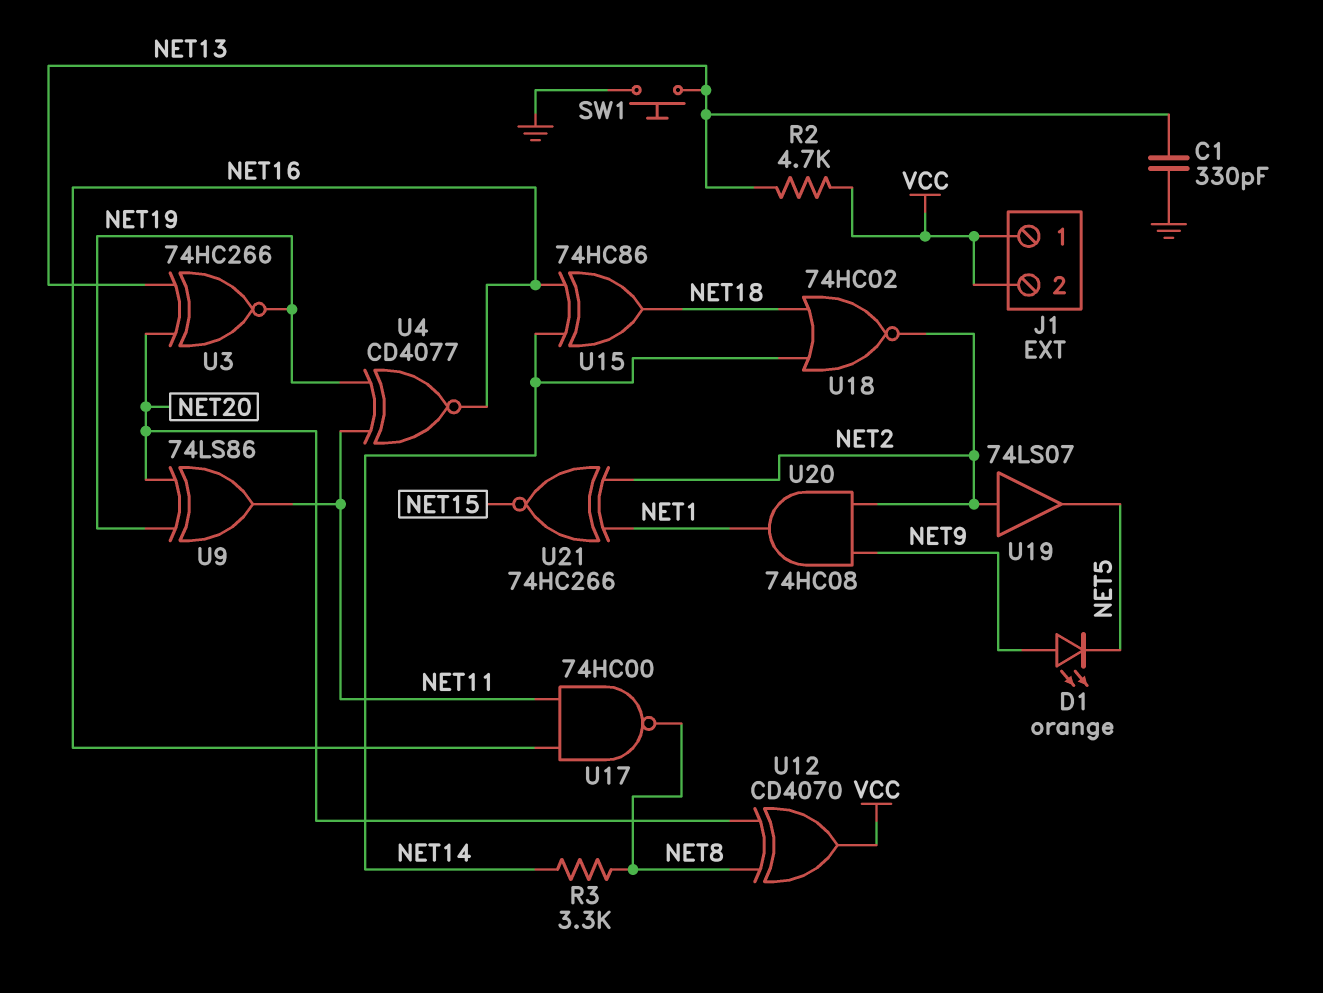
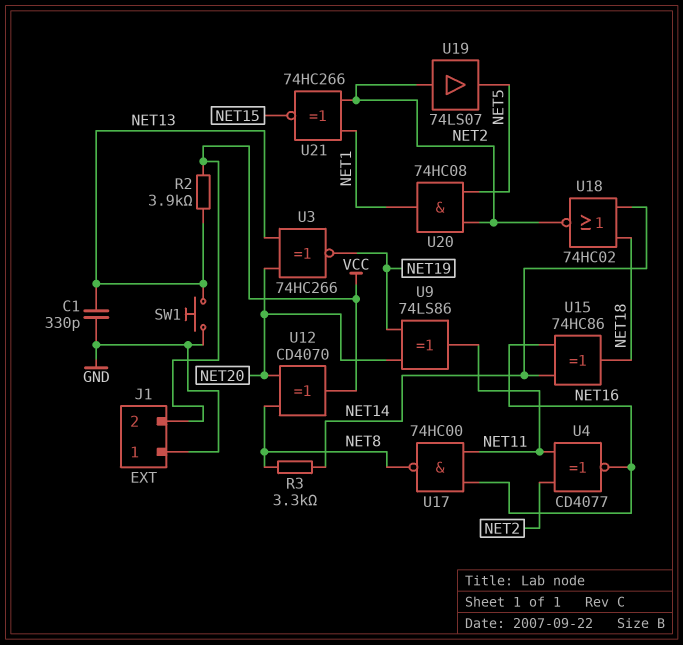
D1: LED orange (A NET9, K NET5) -> none
J1 pin 1: VCC -> GND
R2: 4.7k (NET13, VCC) -> 3.9k (NET13, VCC)
U4: XNOR CD4077 (in NET11, in NET19, out NET16) -> XNOR CD4077 (in NET2, in NET11, out NET16)
U20: AND 74HC08 (in NET2, in NET9, out NET1) -> AND 74HC08 (in NET2, in NET5, out NET1)

